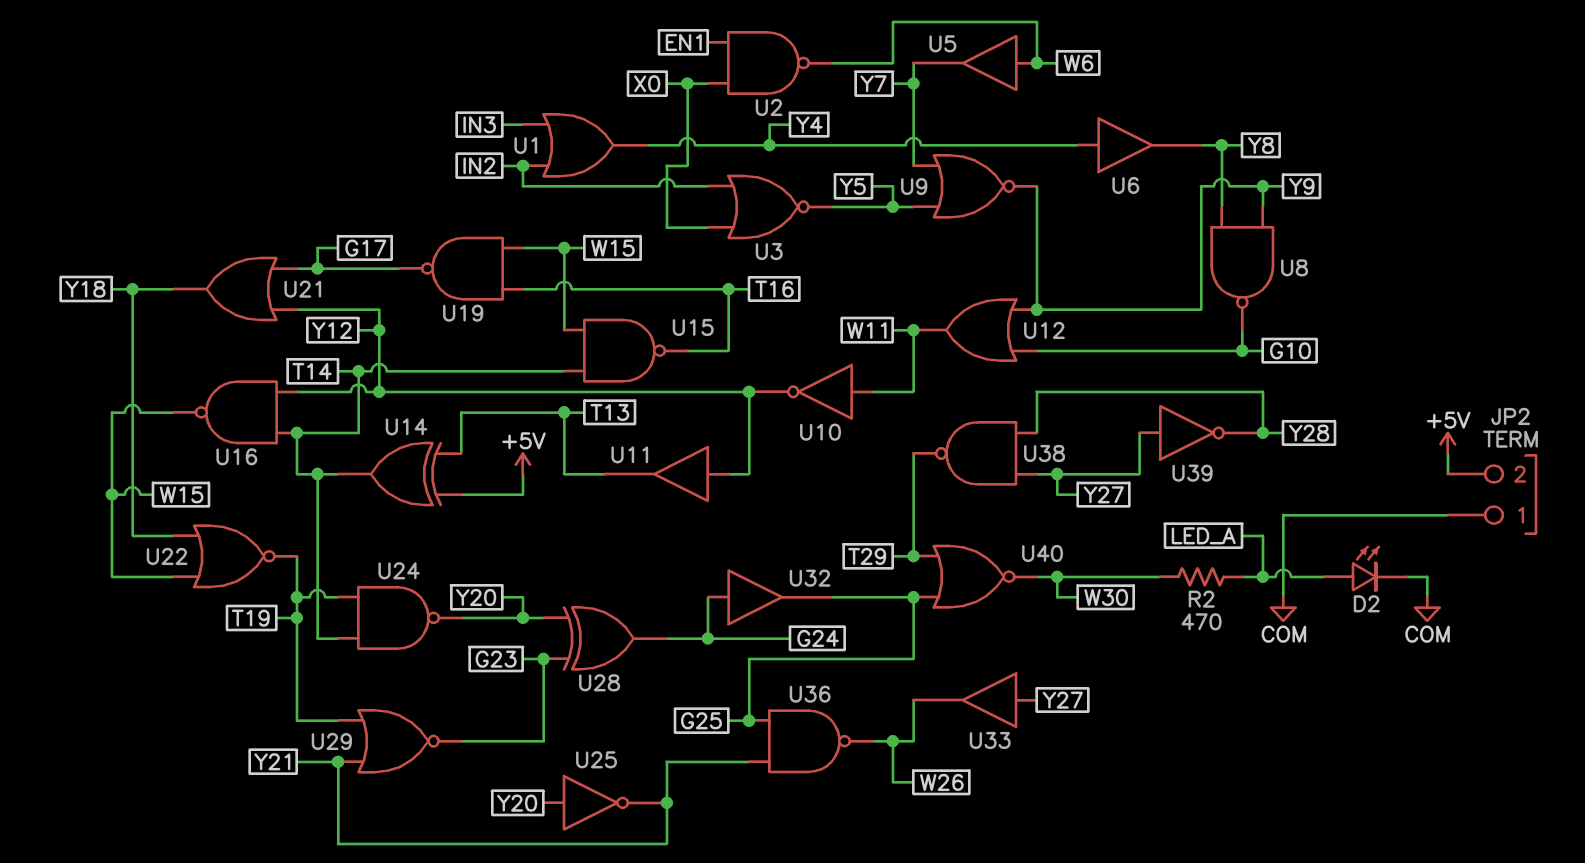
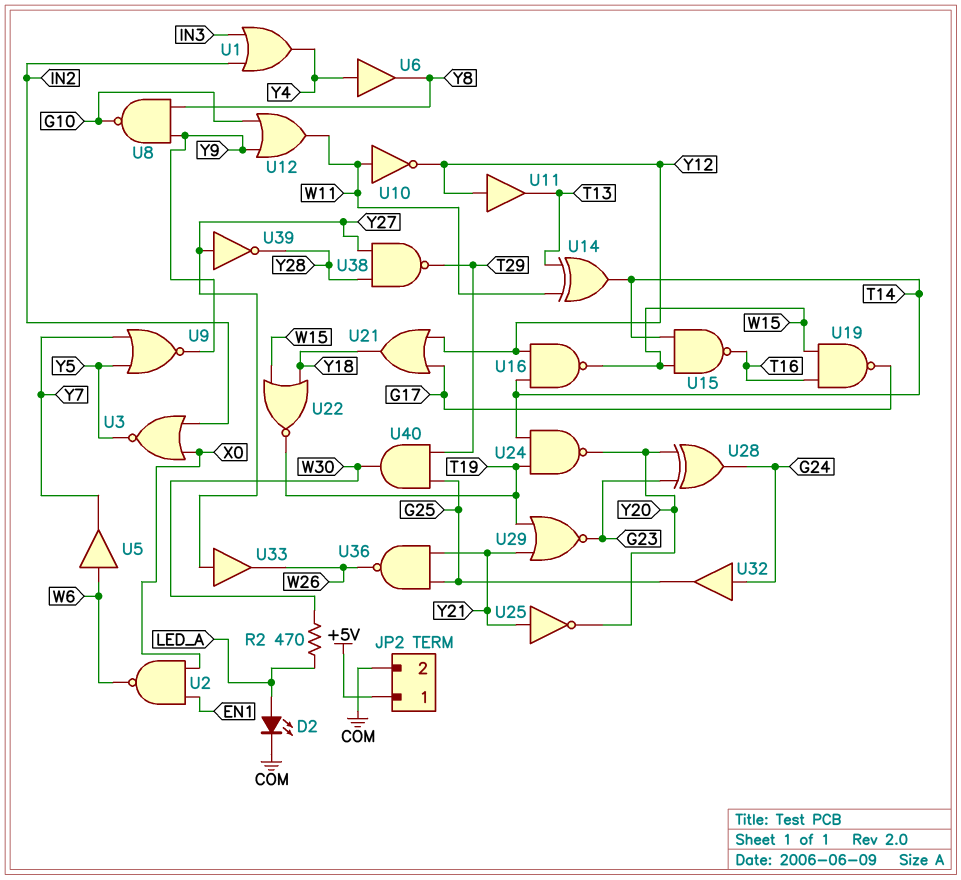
JP2 pin 1: COM -> +5V
JP2 pin 2: +5V -> COM
U14: XOR (in +5V, in T13, out T14) -> XOR (in T13, in W11, out T14)
U25: NOT (in Y20, out Y21) -> NOT (in Y21, out Y20)
U40: NOR (in G25, in T29, out W30) -> AND (in G25, in T29, out W30)

